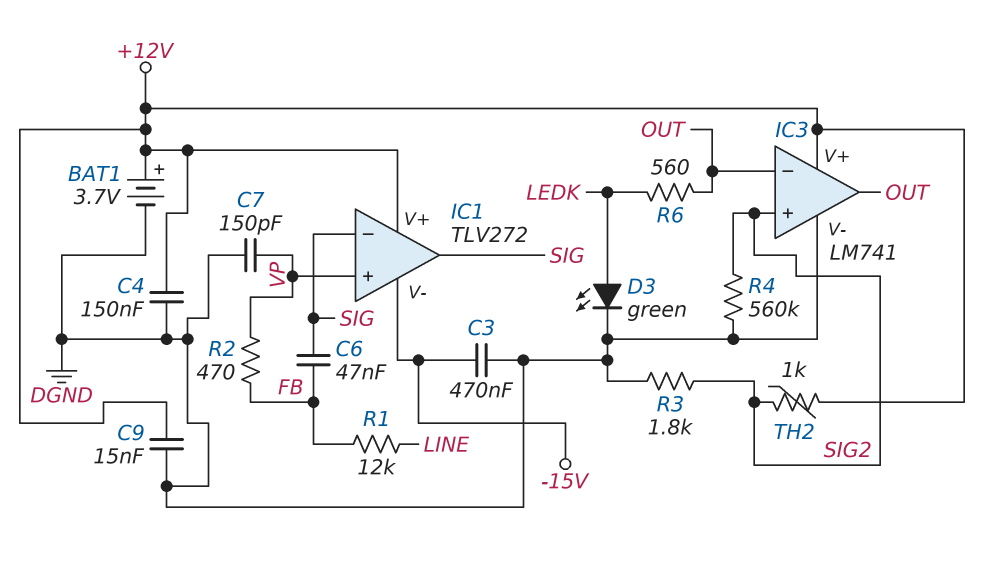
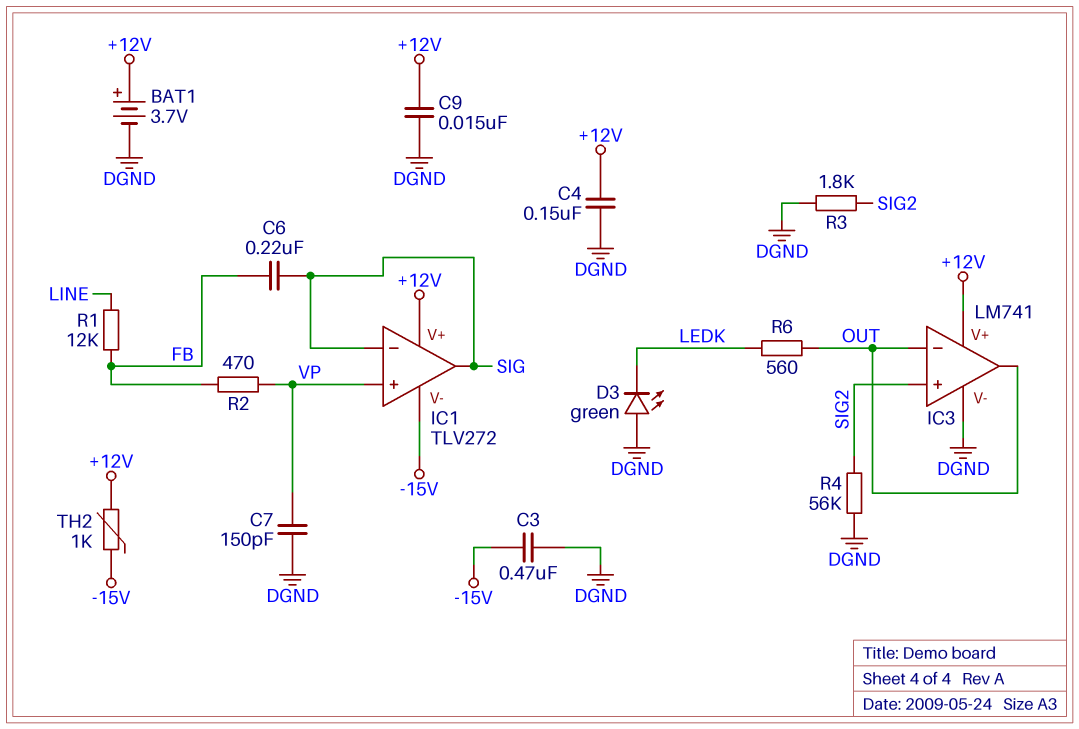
C6: 47nF (FB, SIG) -> 220nF (FB, SIG)
D3: LED green (A LEDK, K DGND) -> LED green (A DGND, K LEDK)
R4: 560k (DGND, SIG2) -> 56k (DGND, SIG2)
TH2: 1k (+12V, SIG2) -> 1k (+12V, -15V)

